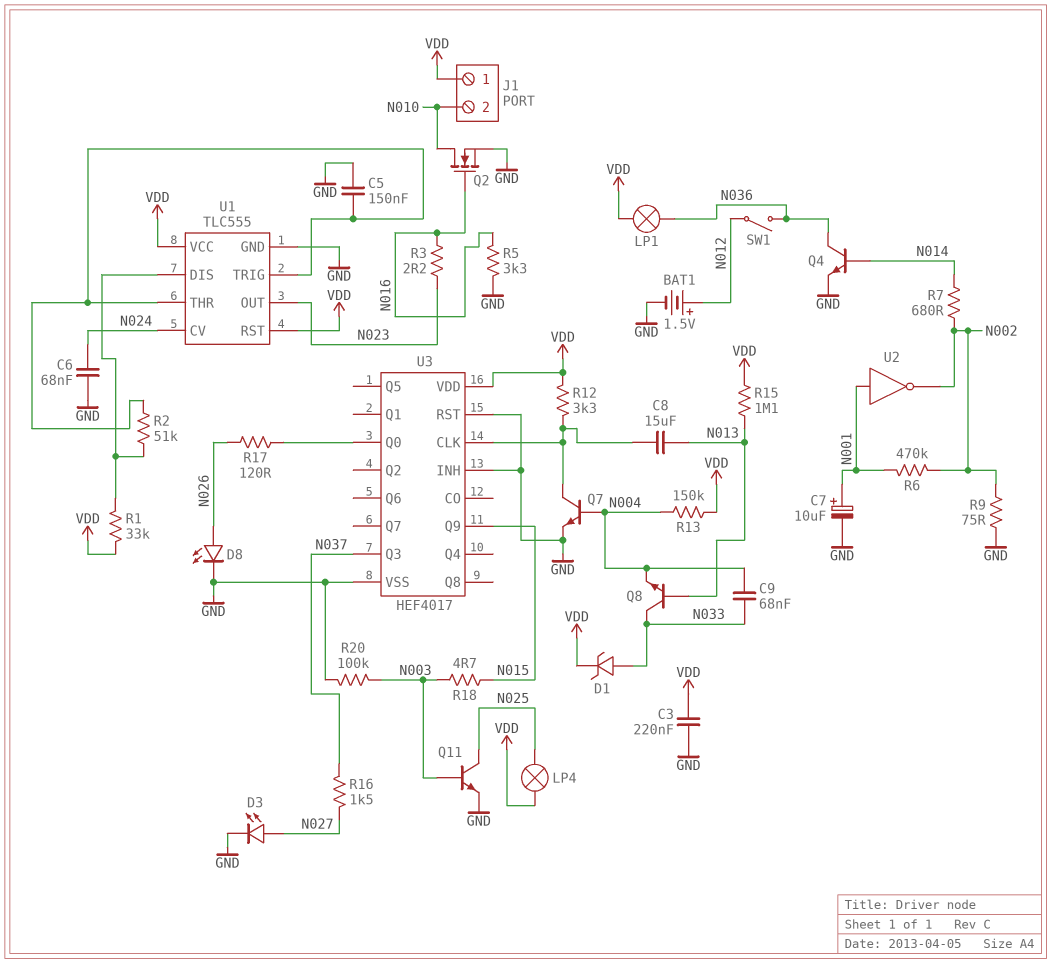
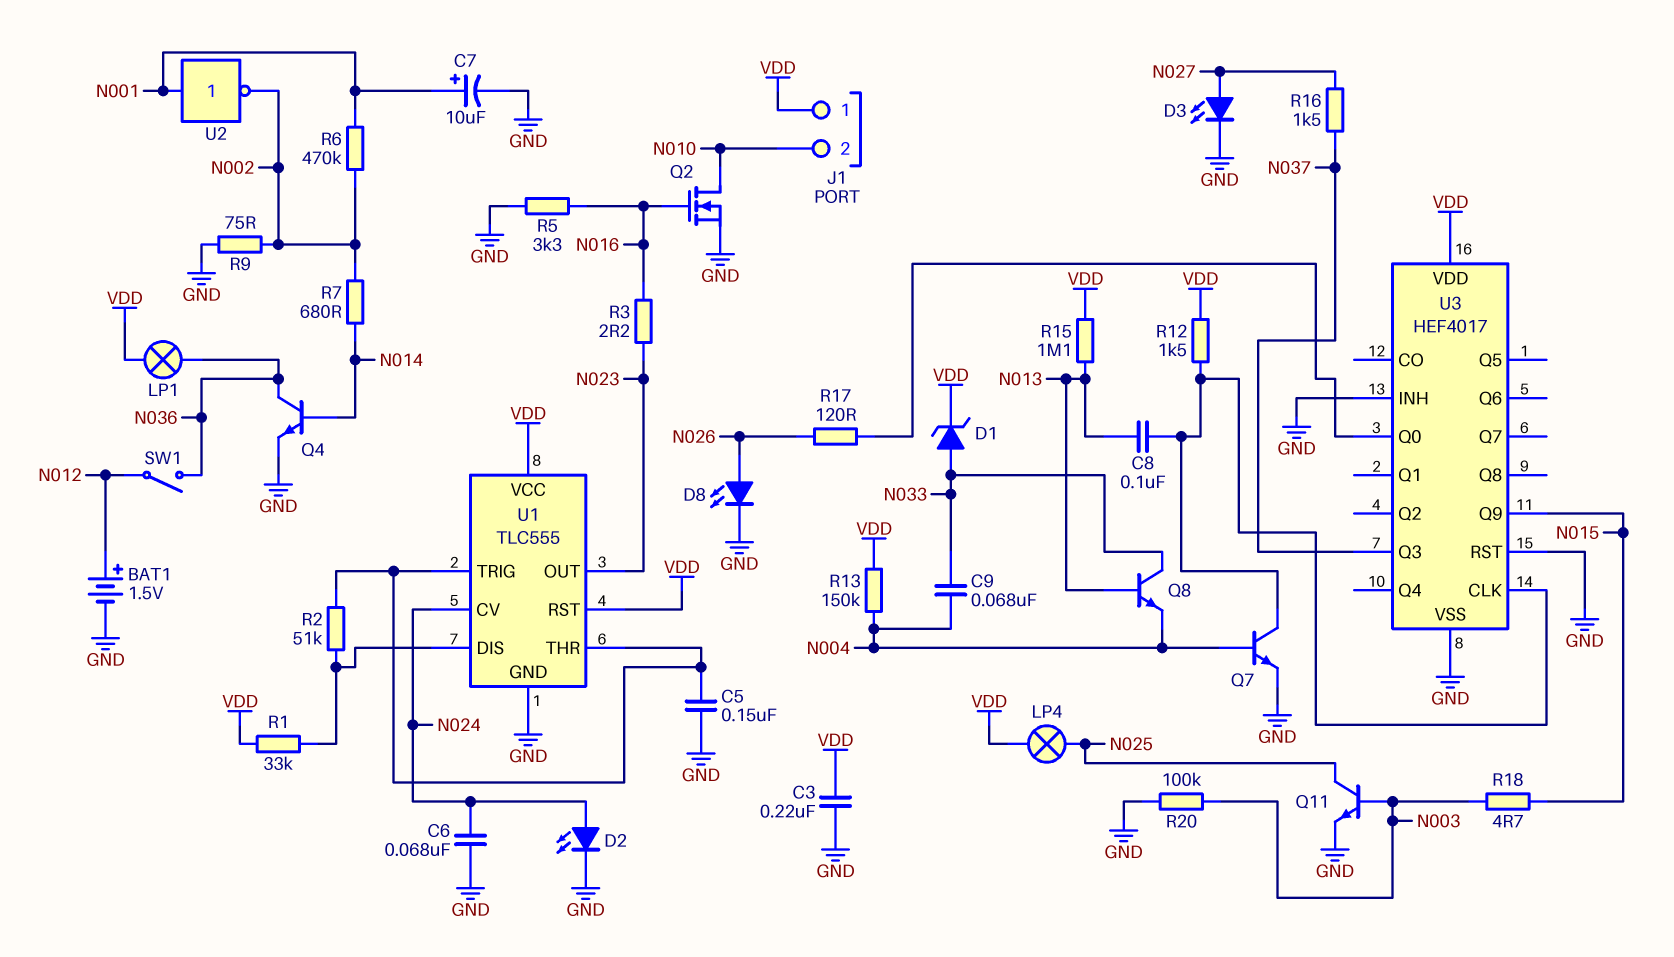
C8: 15uF (N013, U3/CLK) -> 100nF (N013, U3/CLK)
D2: none -> LED (A N024, K GND)
R12: 3.3k (U3/CLK, VDD) -> 1.5k (U3/CLK, VDD)

